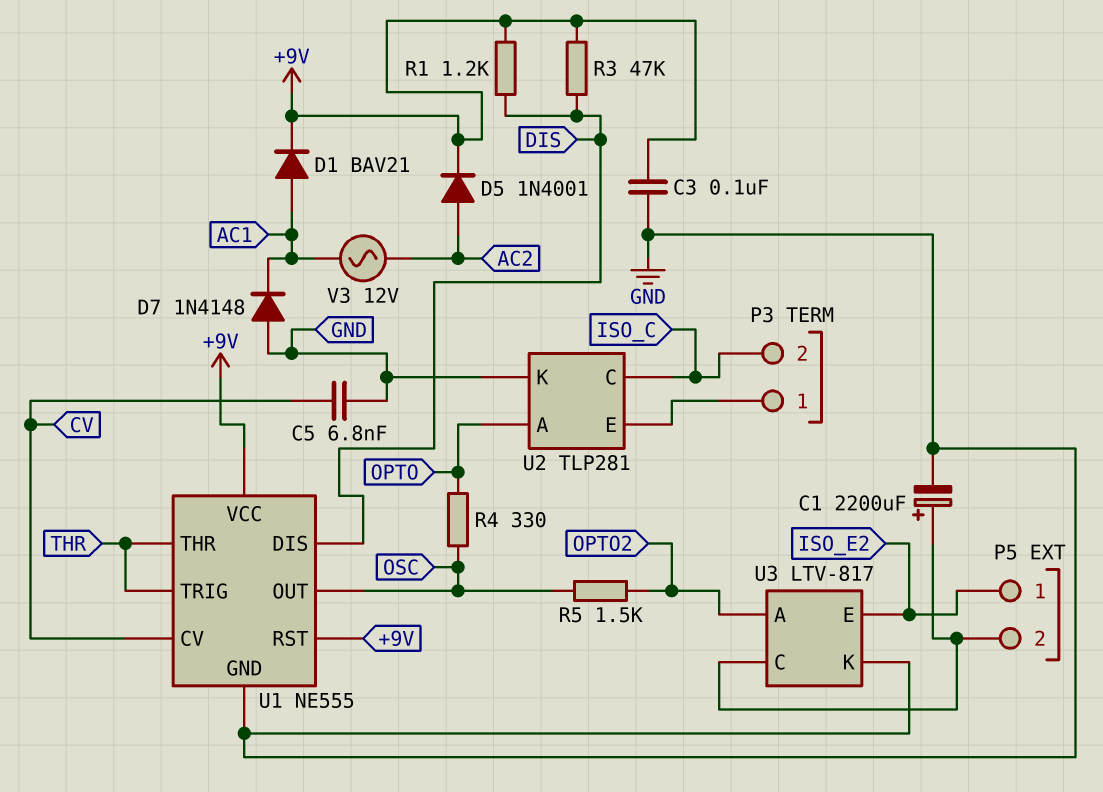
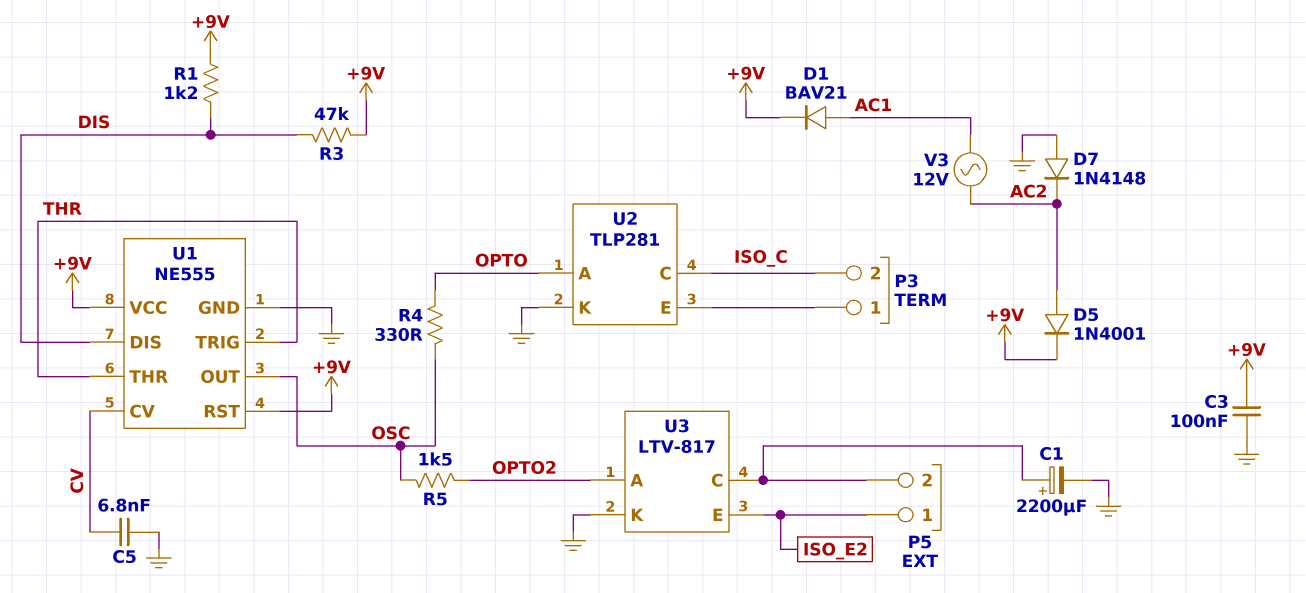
D7: diode 1N4148 (A GND, K AC1) -> diode 1N4148 (A GND, K AC2)

